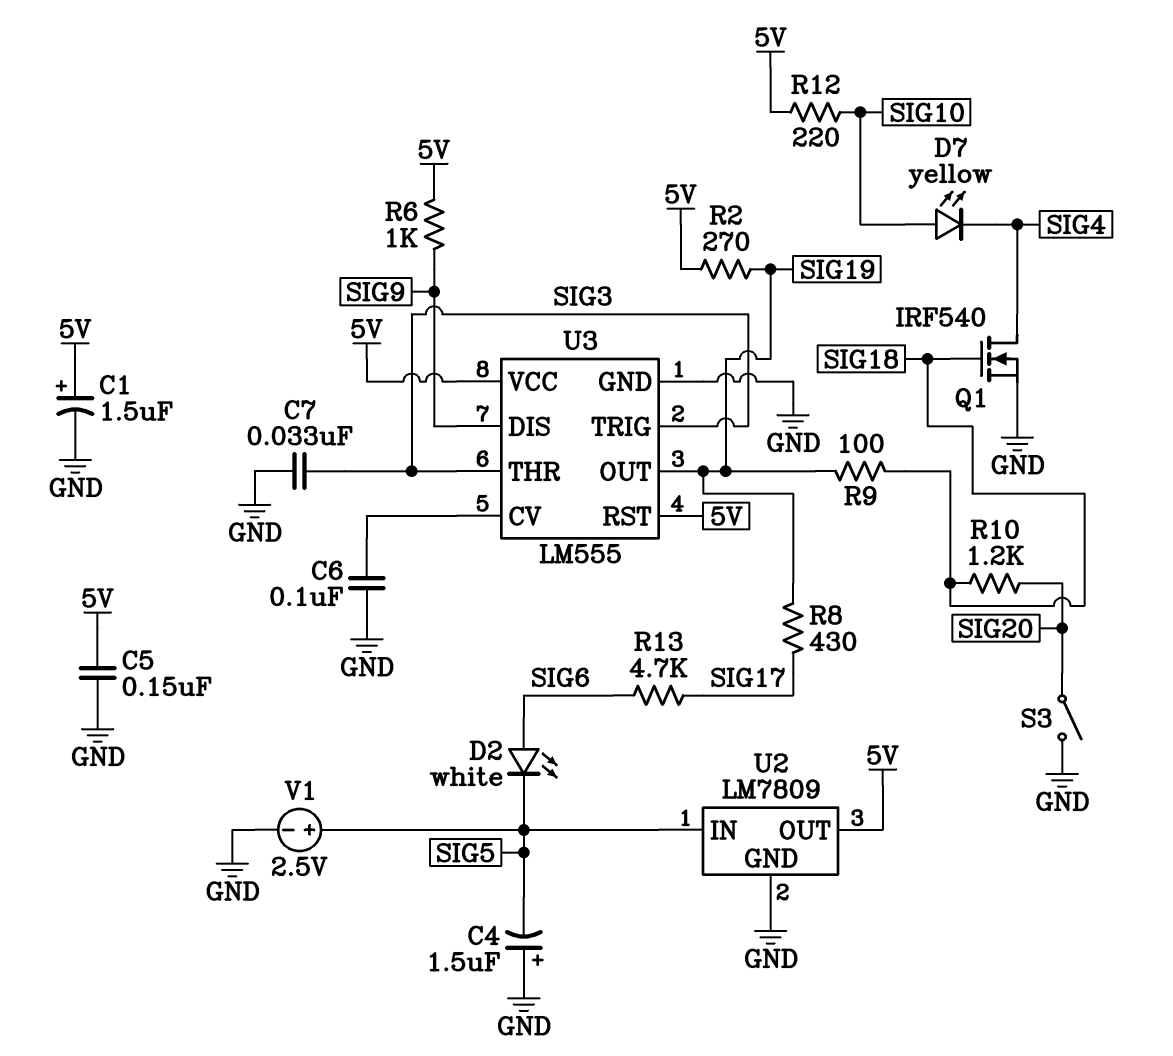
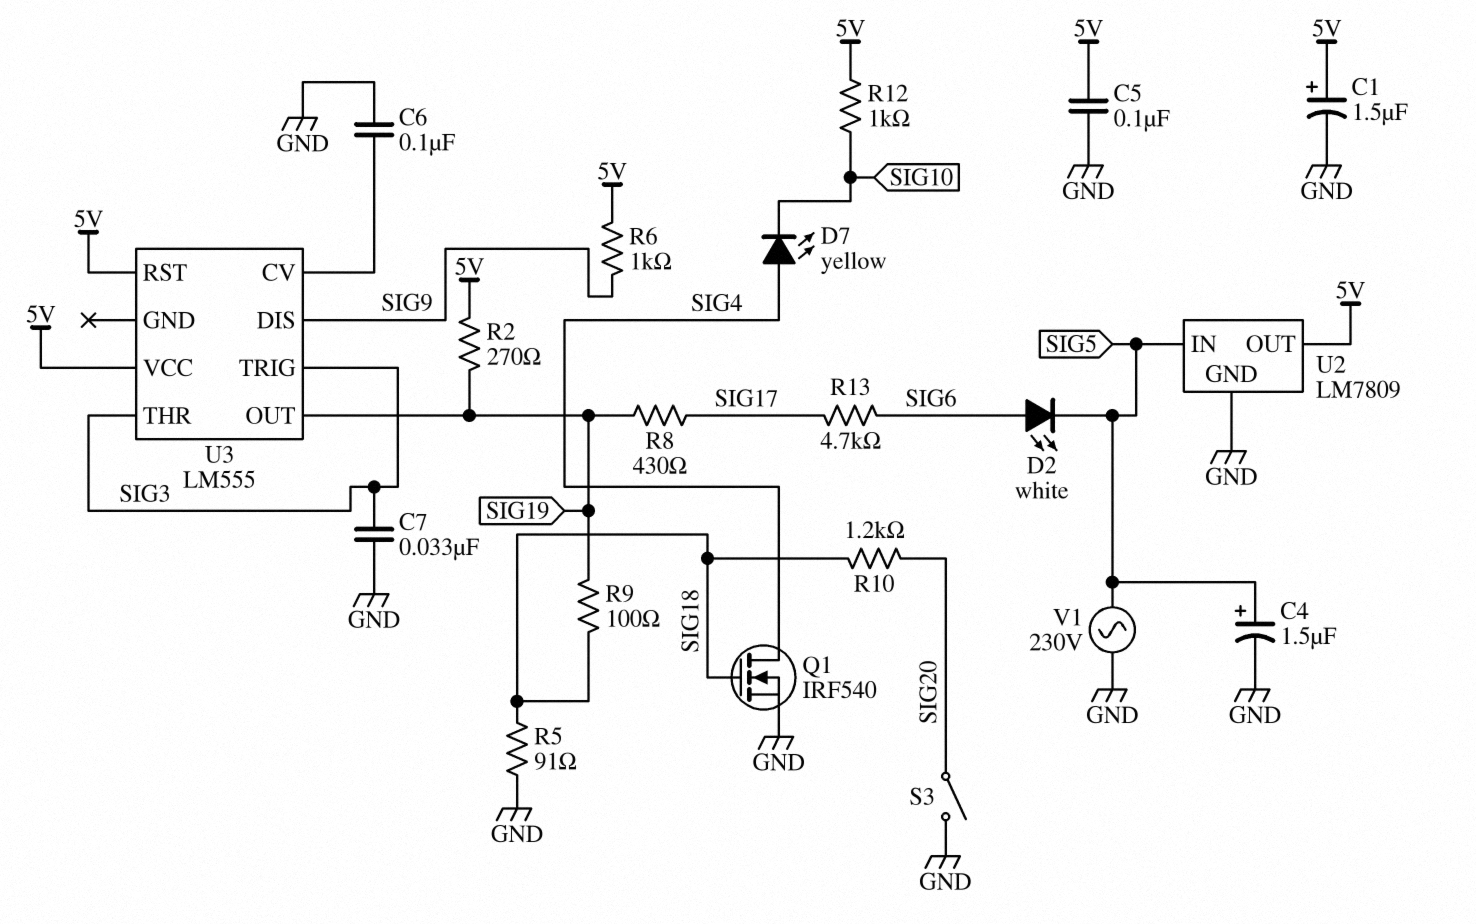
C4: 1.5uF (plus GND, minus SIG5) -> 1.5uF (plus SIG5, minus GND)
C5: 150nF (5V, GND) -> 100nF (5V, GND)
D7: LED yellow (A SIG10, K SIG4) -> LED yellow (A SIG4, K SIG10)
R5: none -> 91 (GND, SIG18)
R12: 220 (5V, SIG10) -> 1k (5V, SIG10)
U3 pin GND: GND -> none
V1: 2.5V (plus SIG5, minus GND) -> AC 230V (GND, SIG5)

